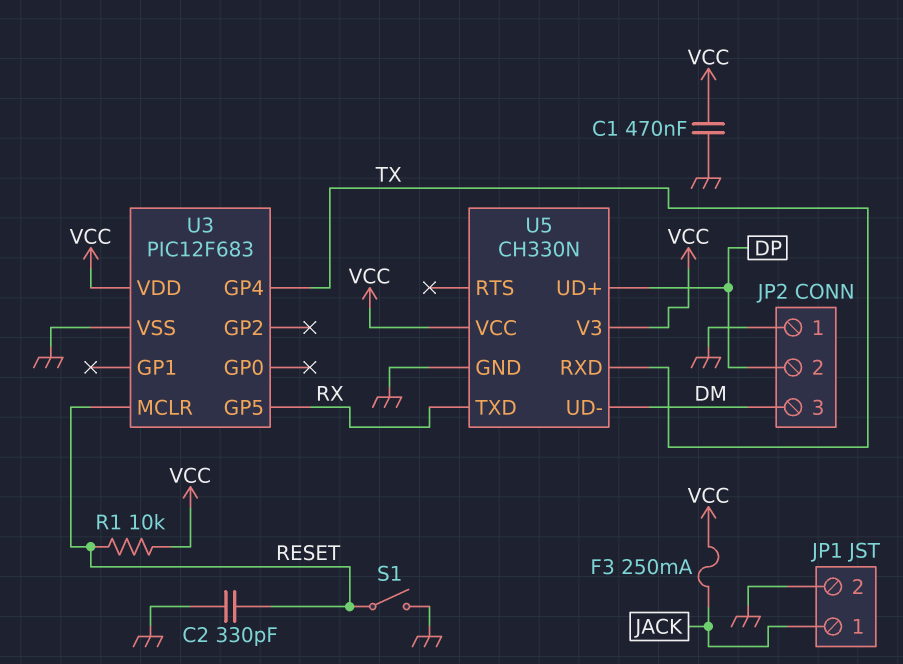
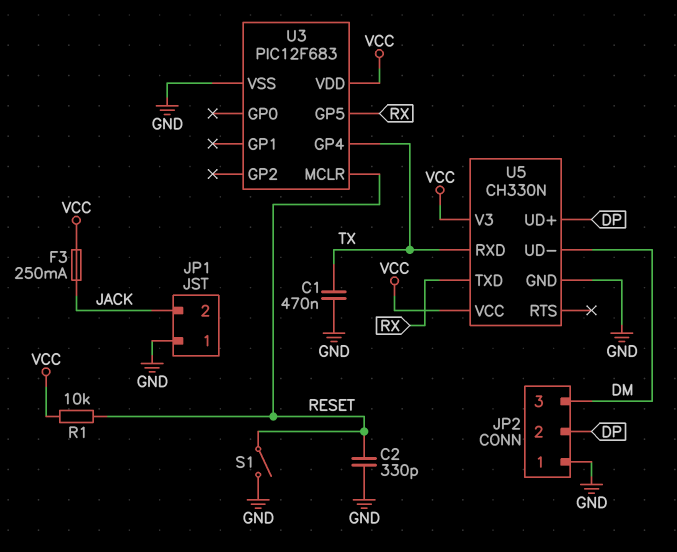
C1: 470nF (GND, VCC) -> 470nF (GND, TX)
JP1 pin 1: JACK -> GND
JP1 pin 2: GND -> JACK

